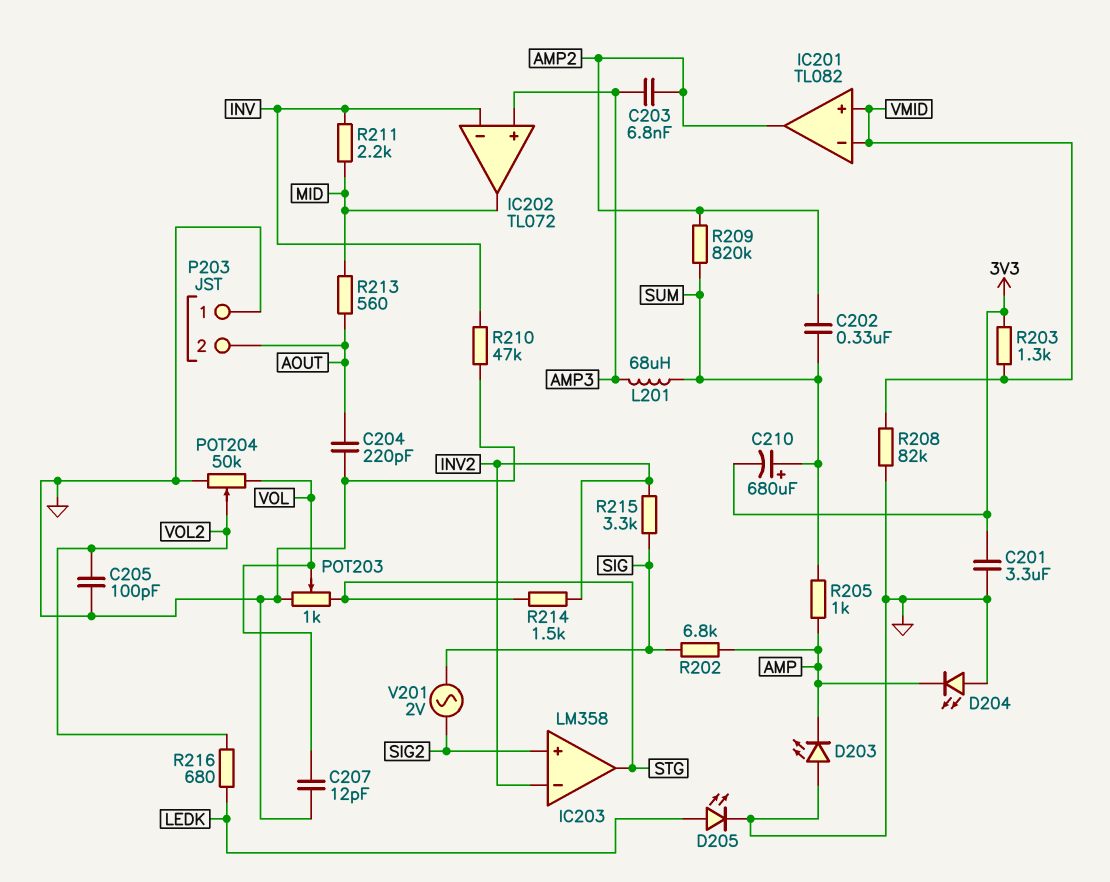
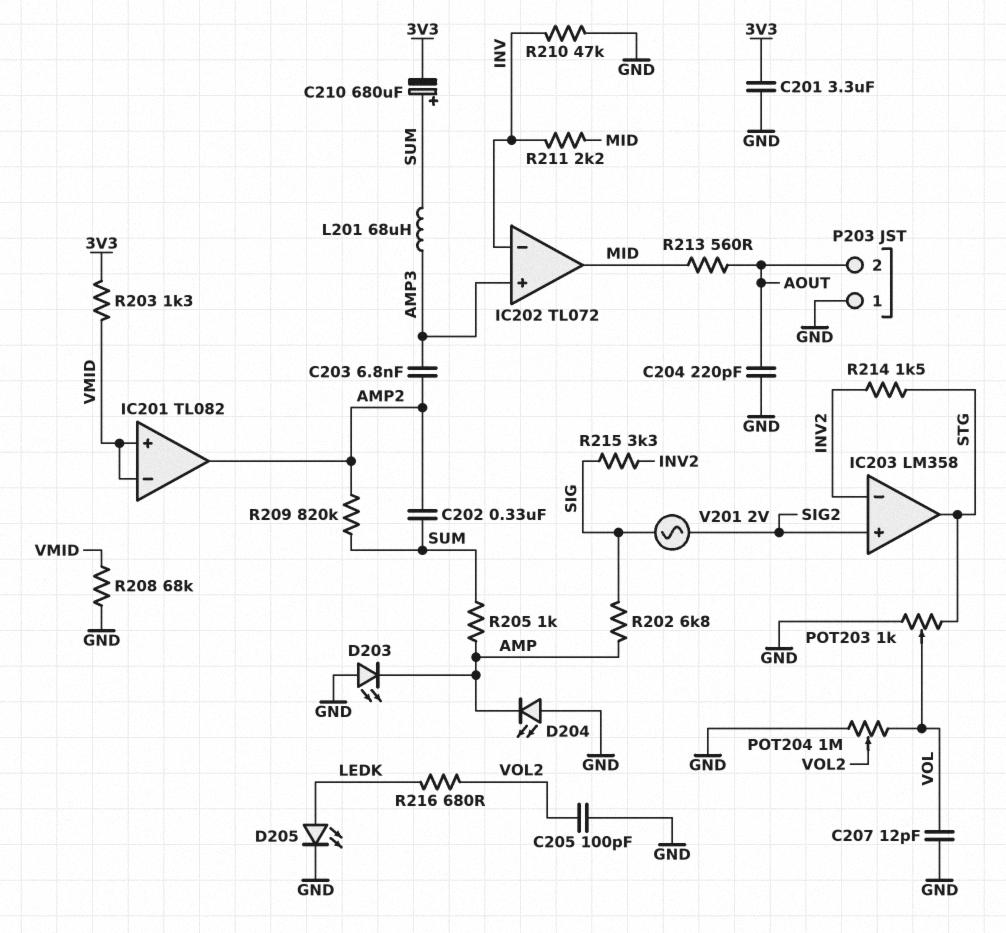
POT204: 50k (GND, VOL, wiper VOL2) -> 1M (GND, VOL, wiper VOL2)
R208: 82k (GND, VMID) -> 68k (GND, VMID)

